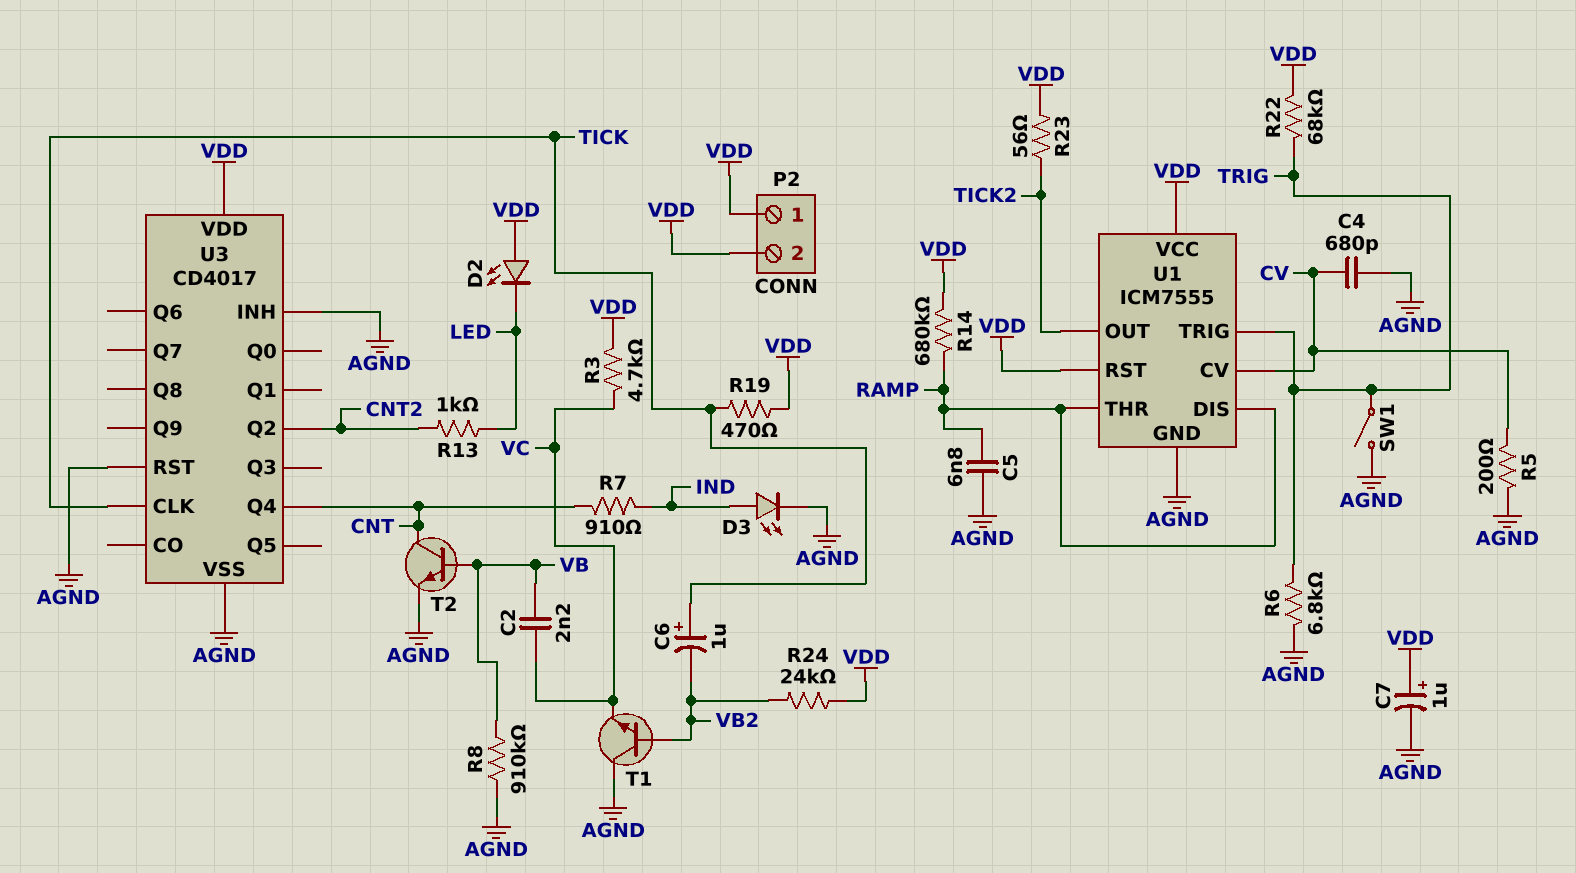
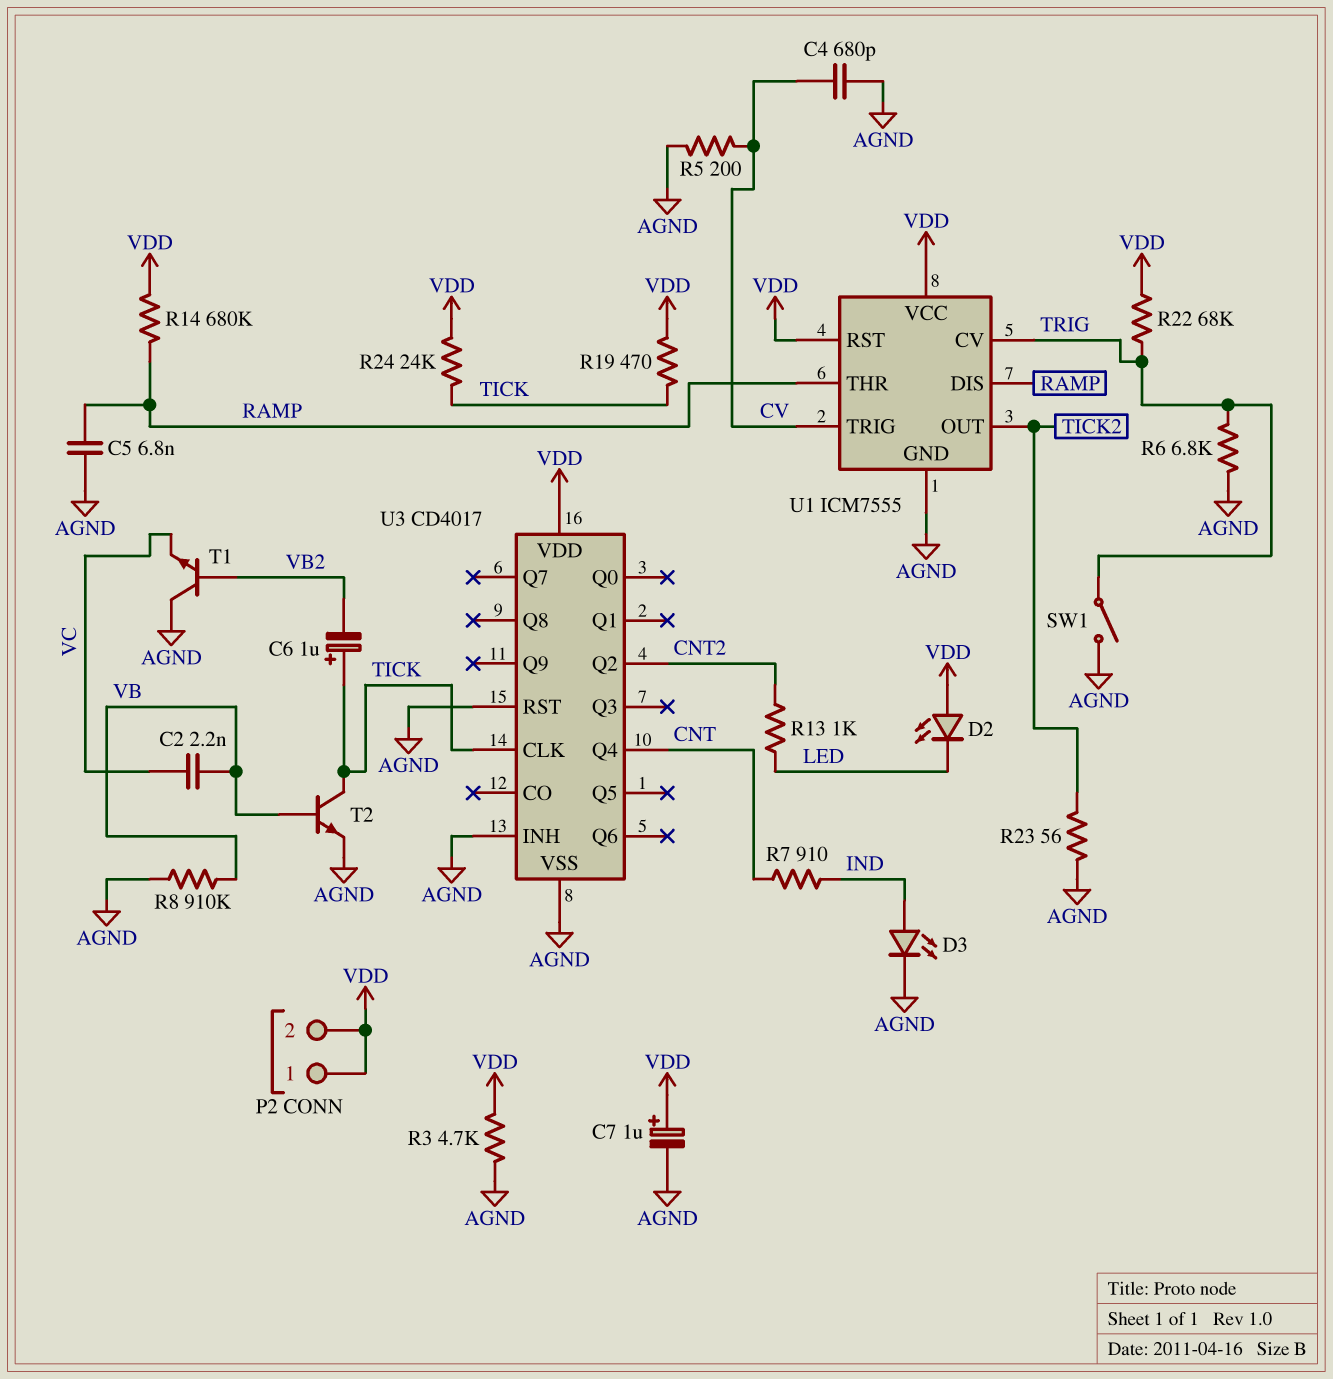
R3: 4.7k (VC, VDD) -> 4.7k (AGND, VDD)
R23: 56 (TICK2, VDD) -> 56 (AGND, TICK2)
R24: 24k (VB2, VDD) -> 24k (TICK, VDD)
T2: NPN (B VB, C CNT, E AGND) -> NPN (B VB, C TICK, E AGND)
U1 pin CV: CV -> TRIG
U1 pin TRIG: TRIG -> CV

